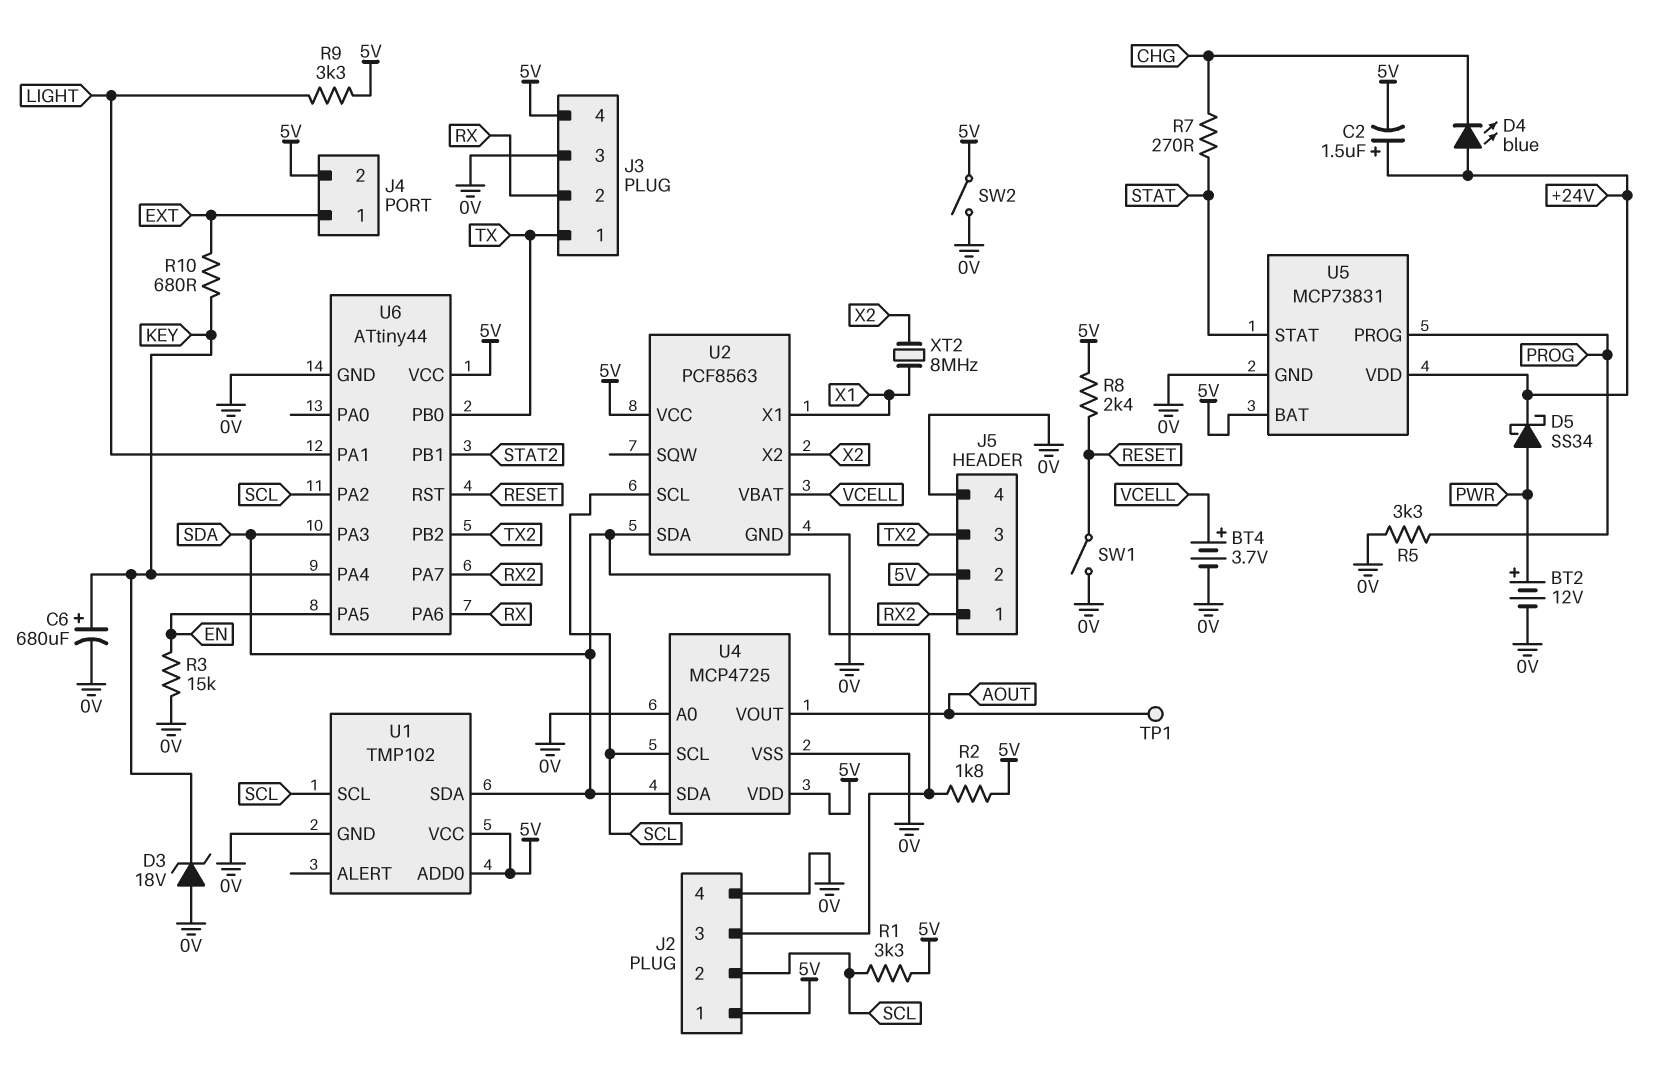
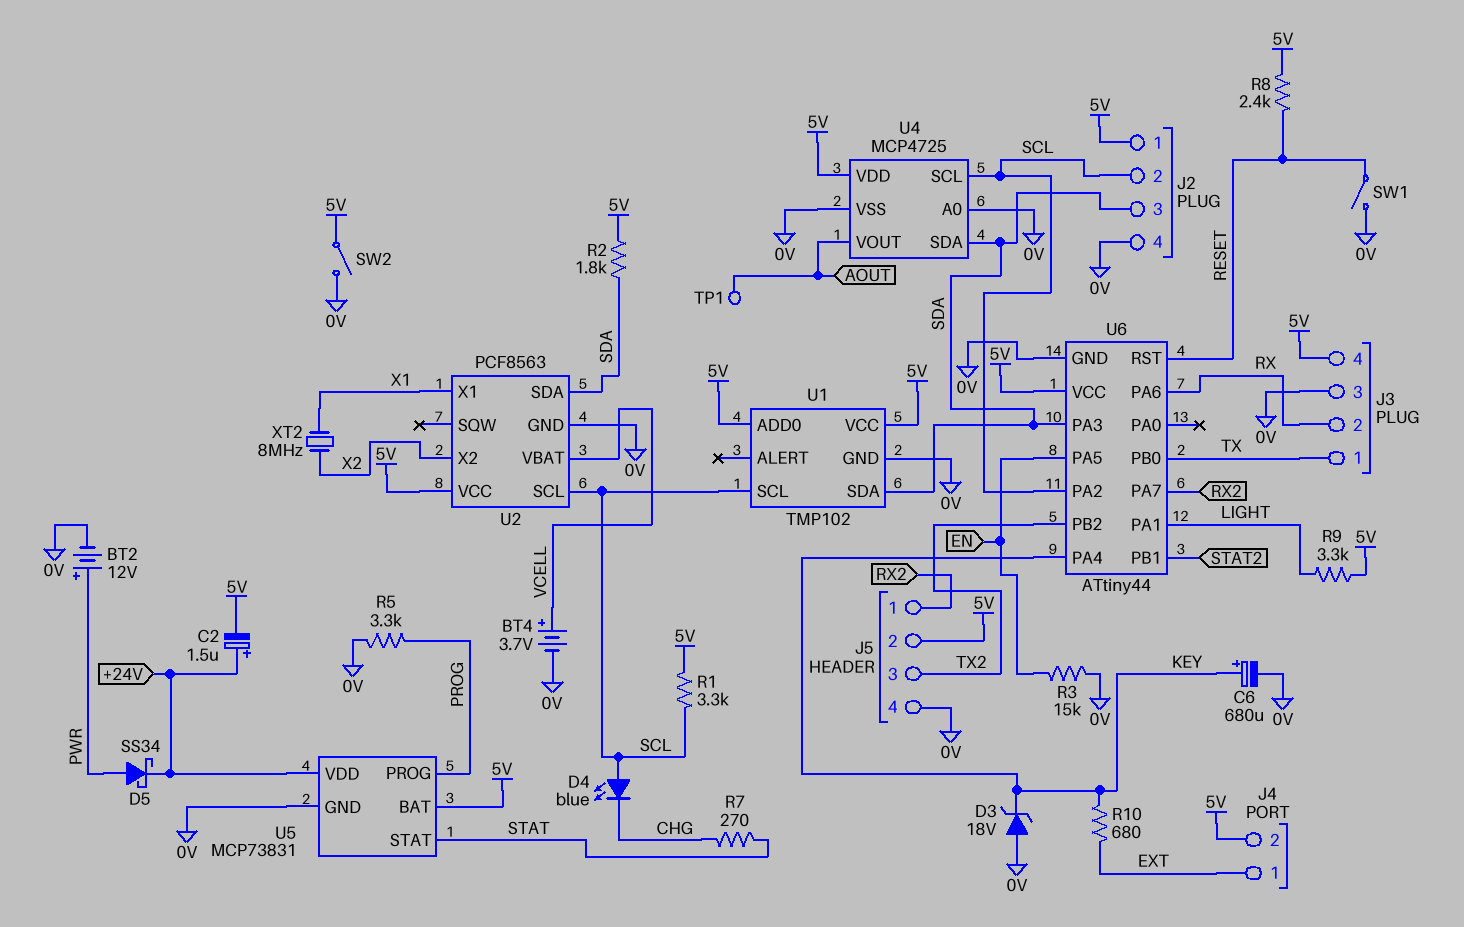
D4: LED blue (A +24V, K CHG) -> LED blue (A SCL, K CHG)

